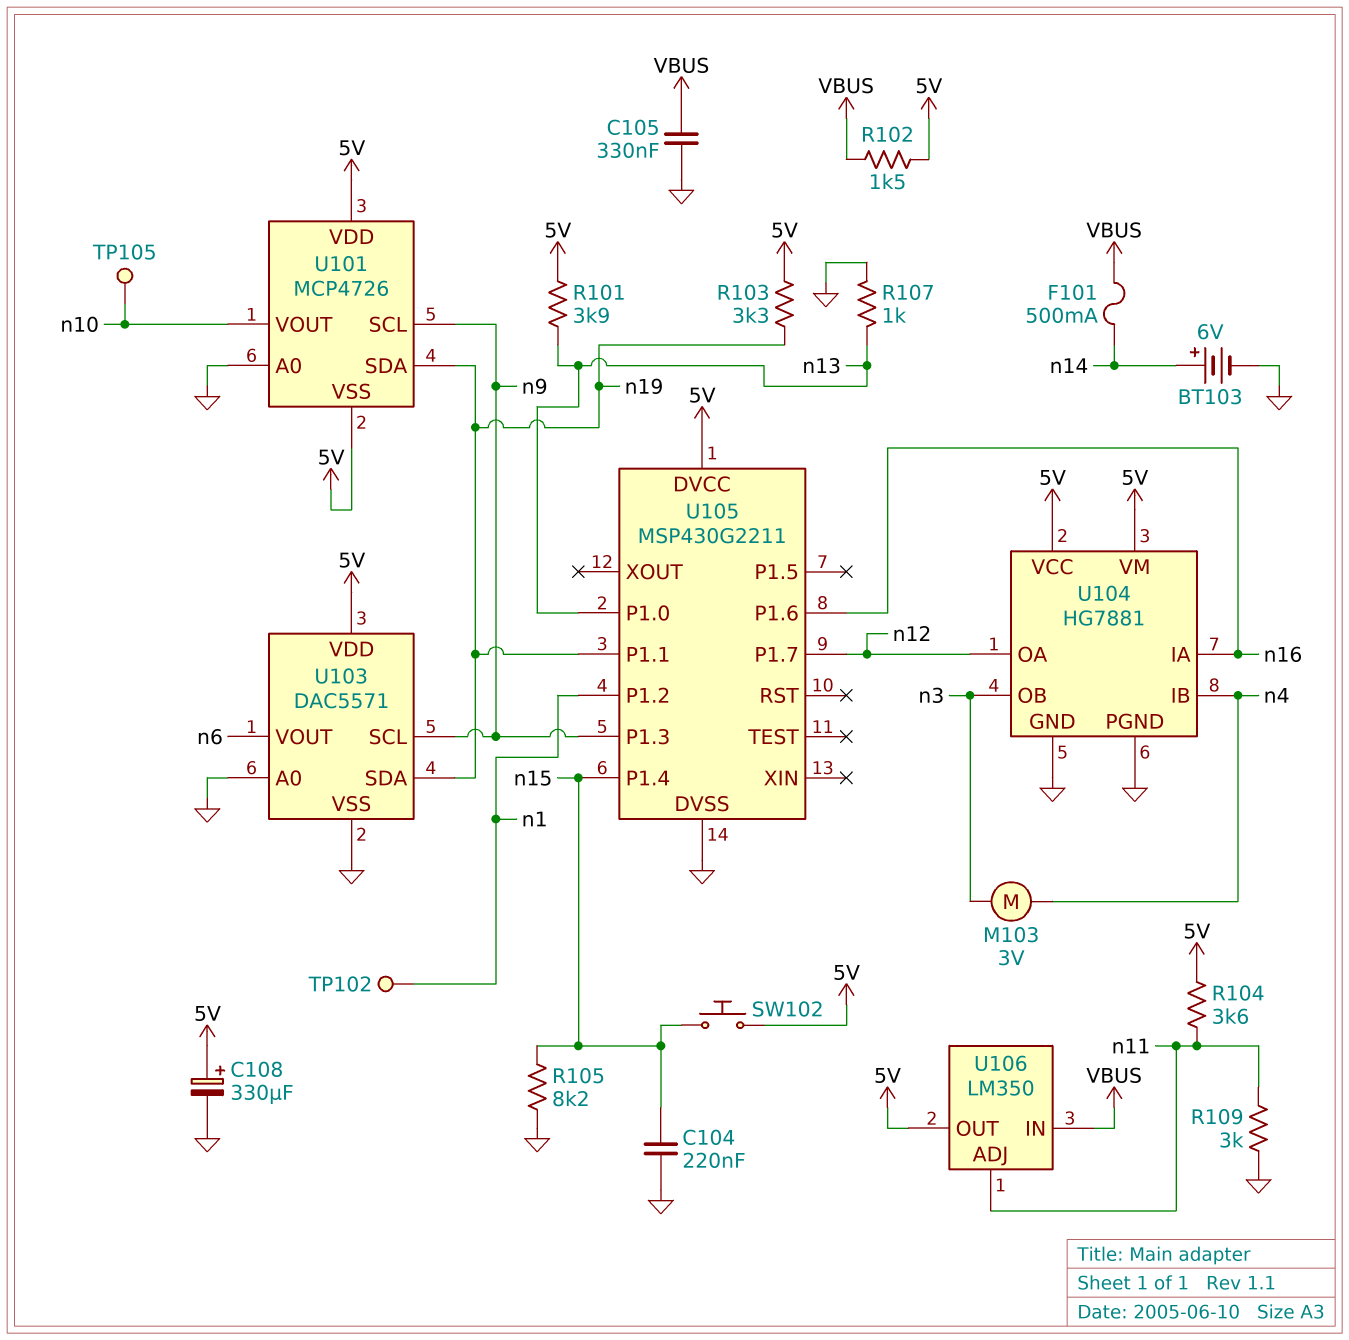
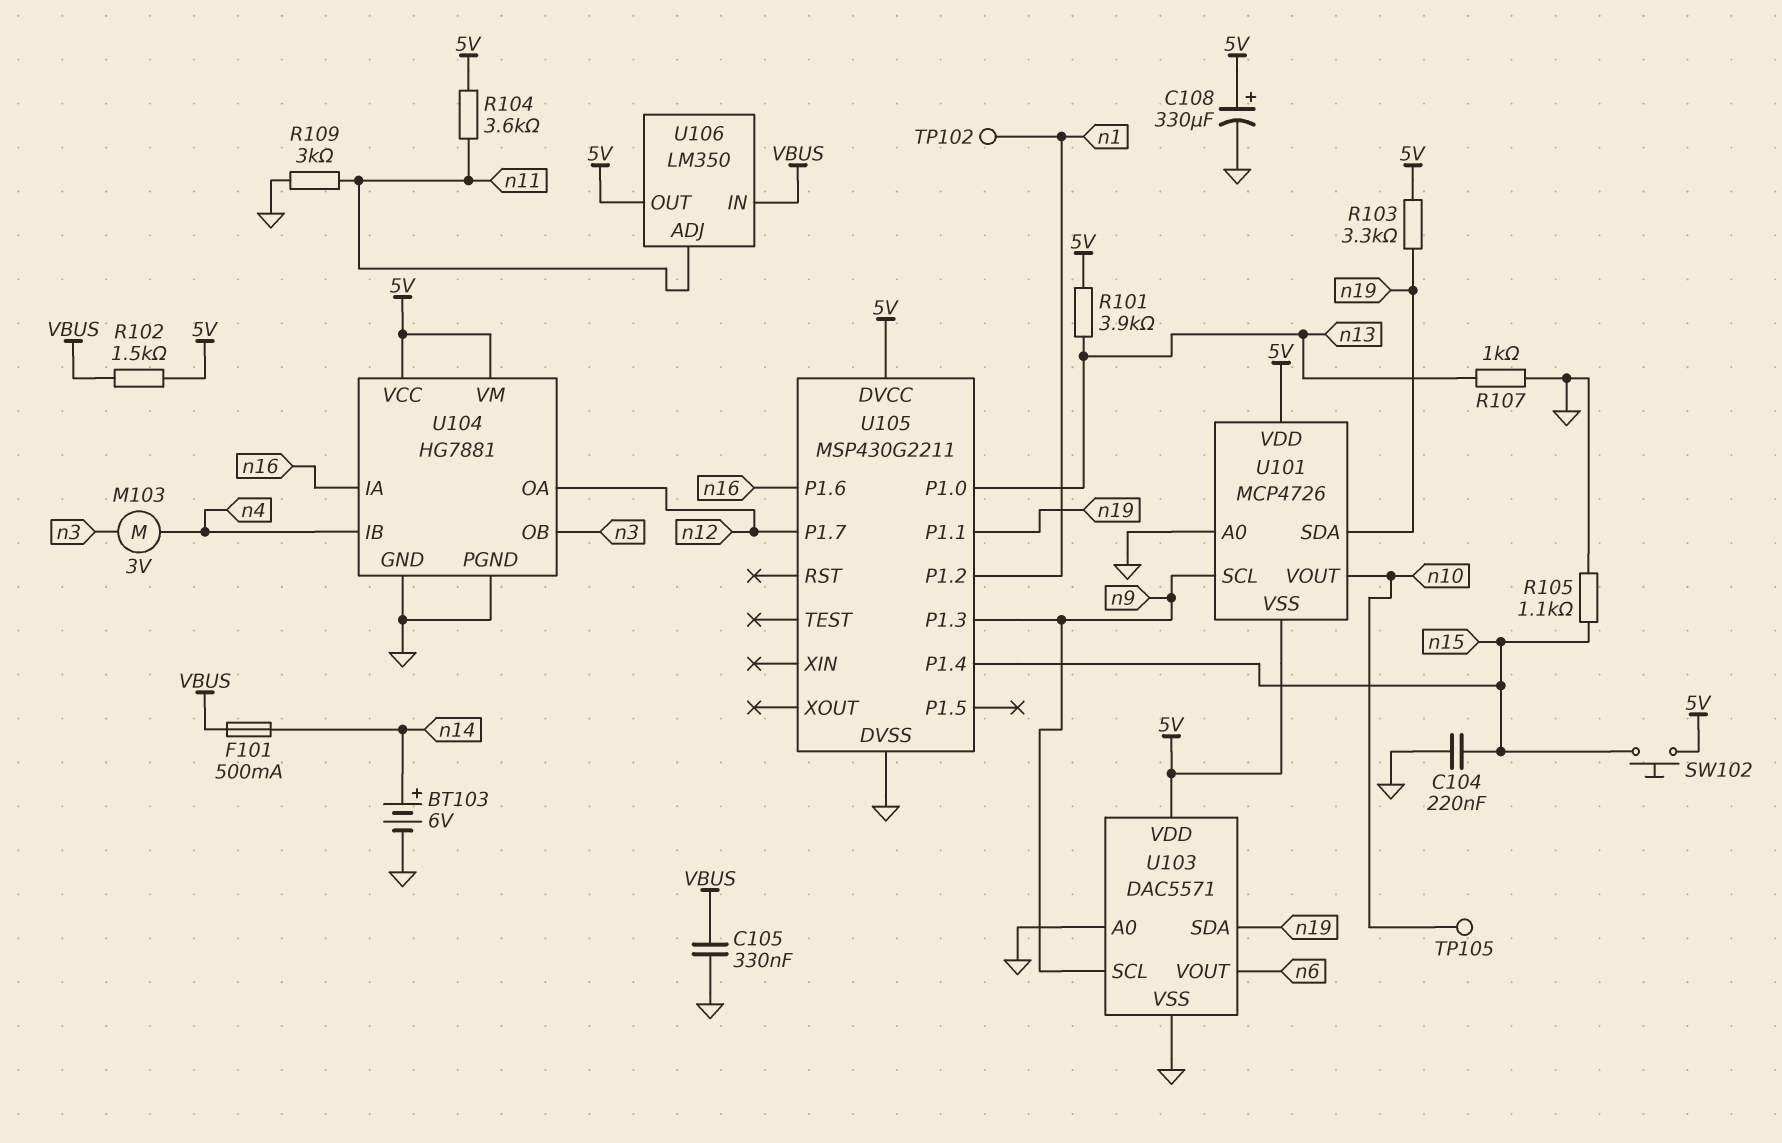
R105: 8.2k (GND, n15) -> 1.1k (GND, n15)

